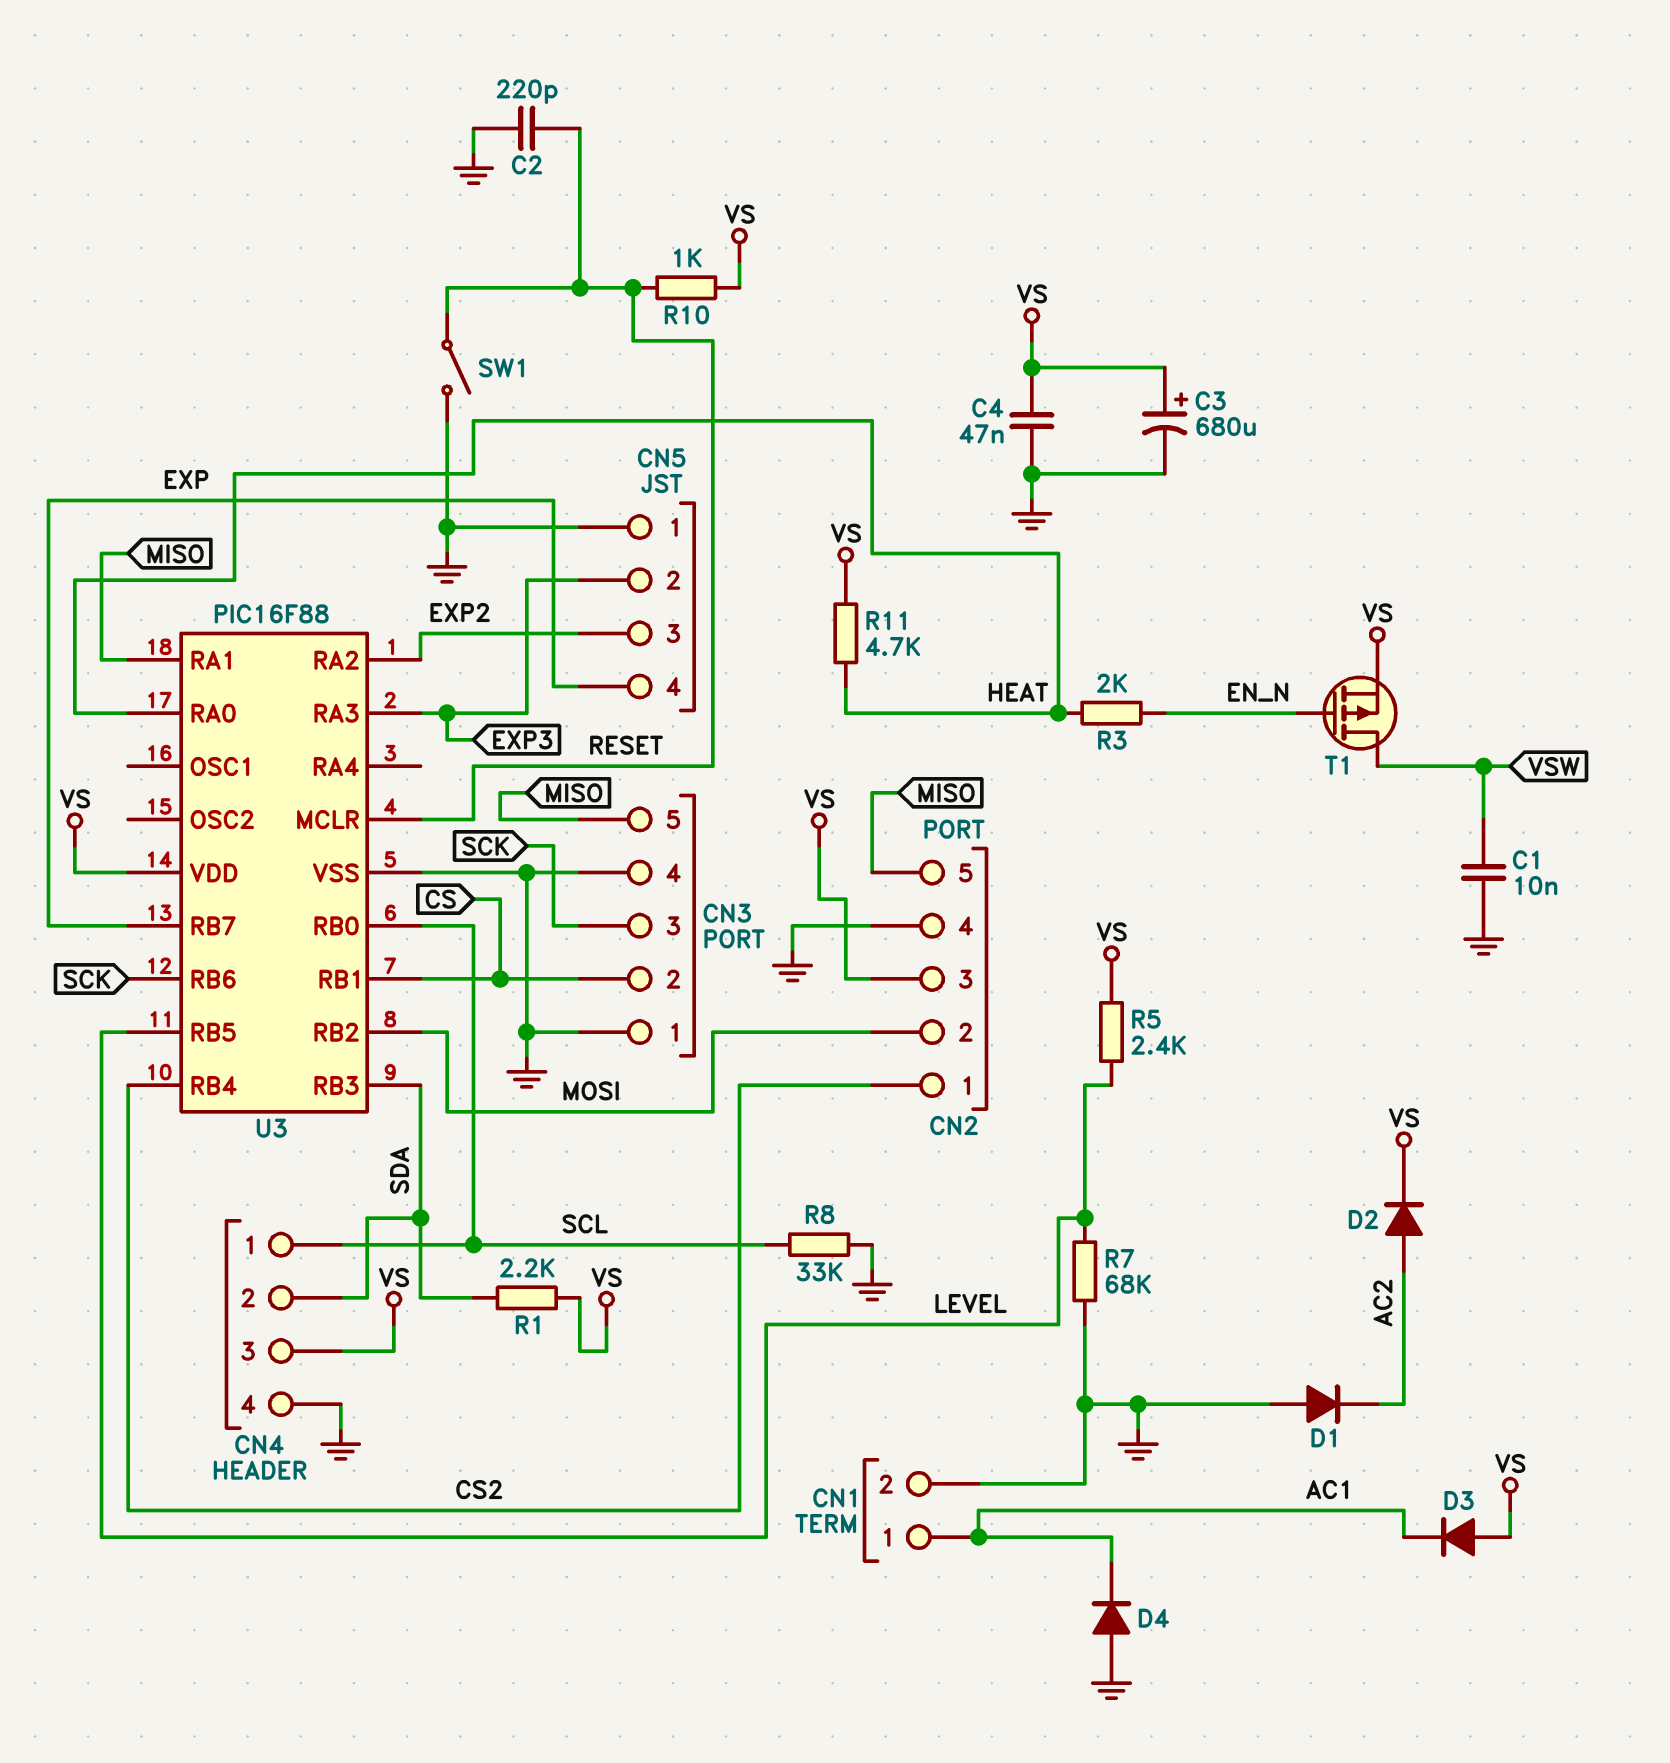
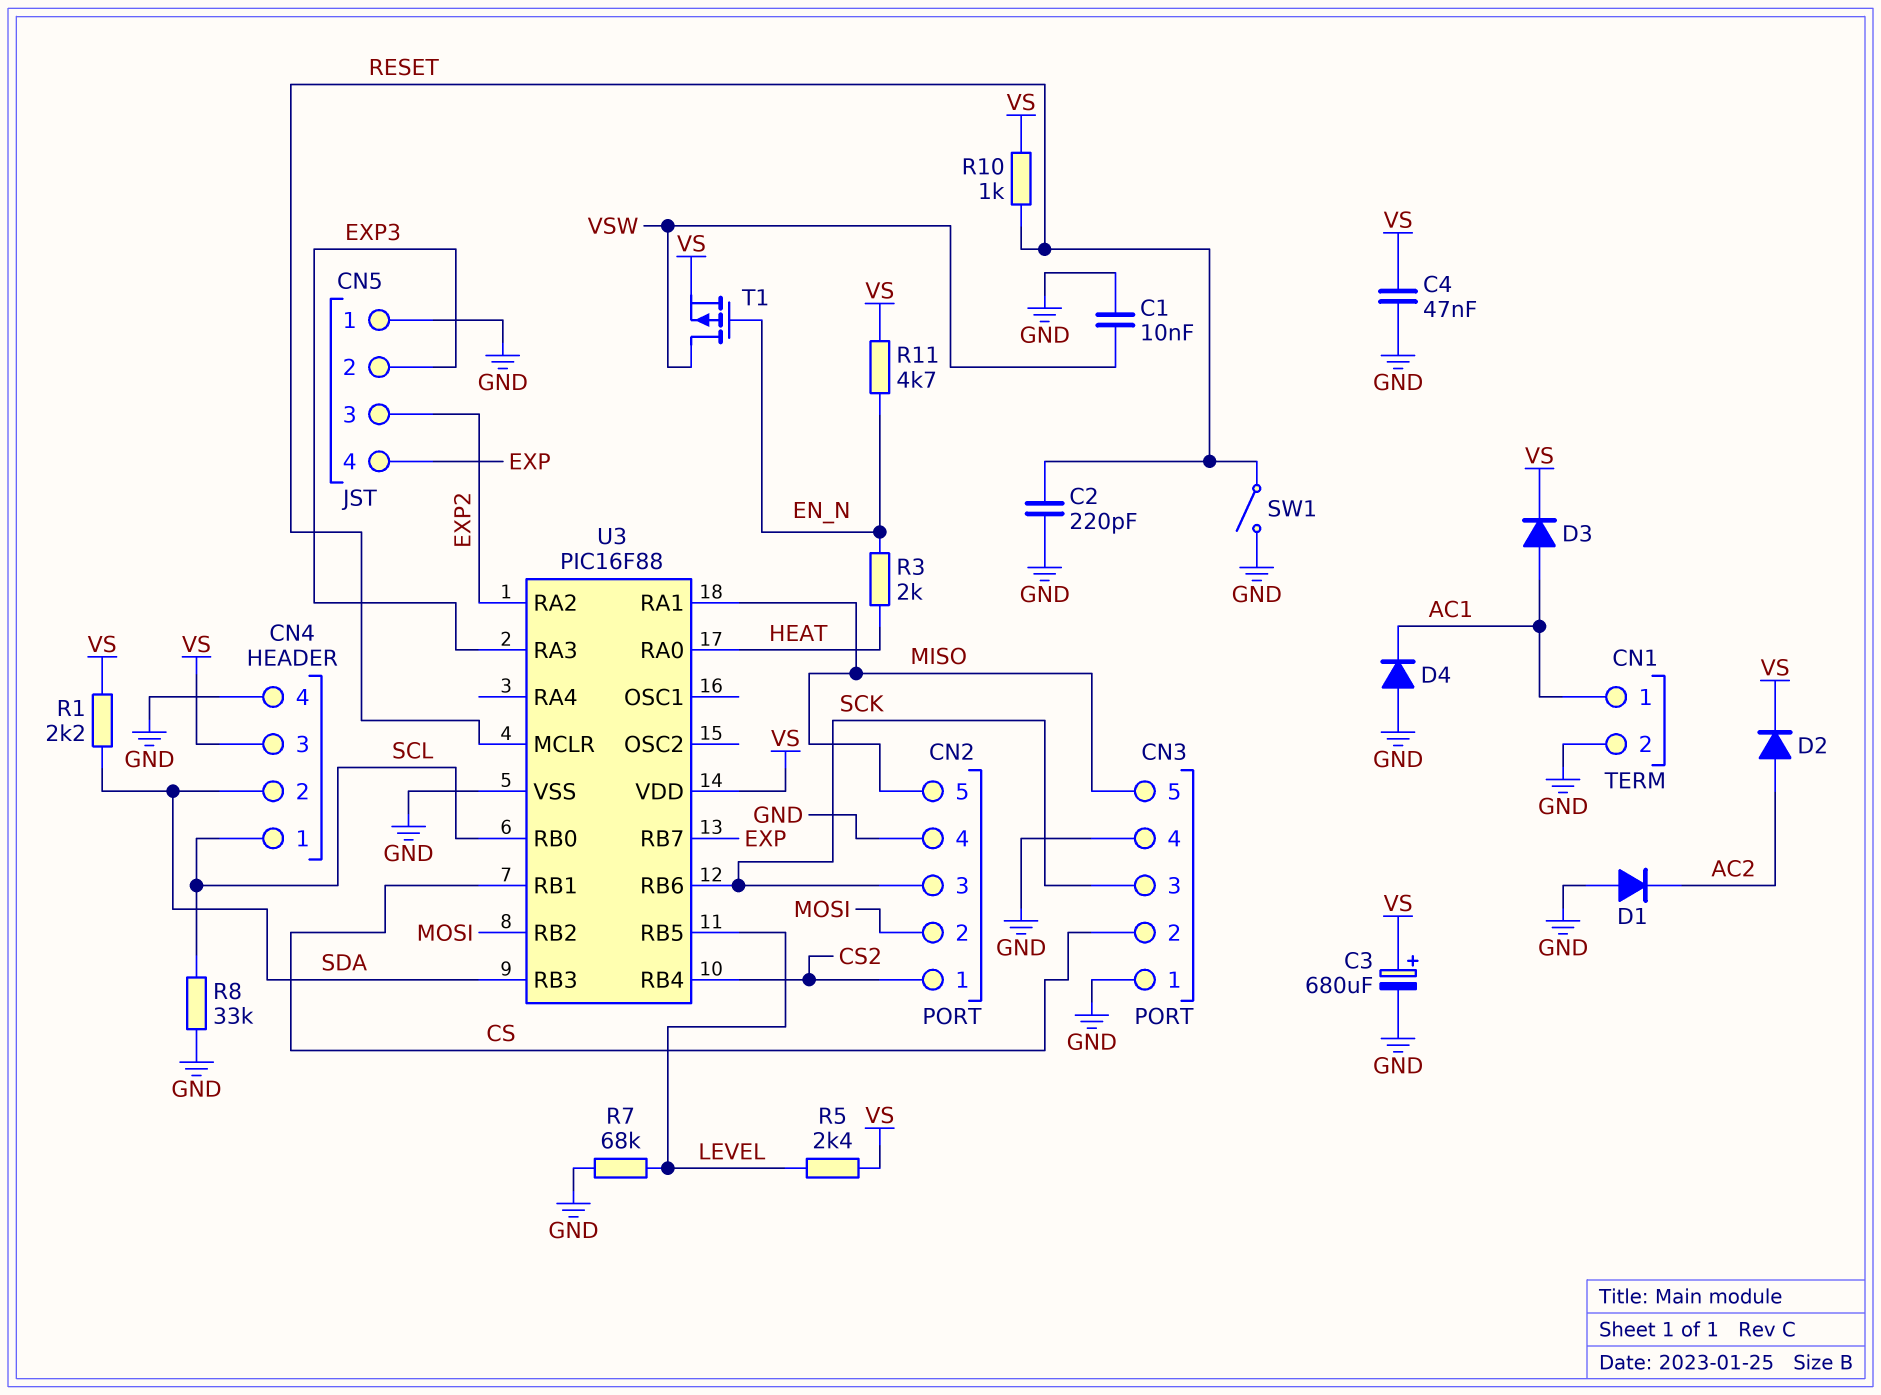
CN2 pin 3: VS -> SCK
D3: diode (A VS, K AC1) -> diode (A AC1, K VS)
R11: 4.7k (HEAT, VS) -> 4.7k (EN_N, VS)

